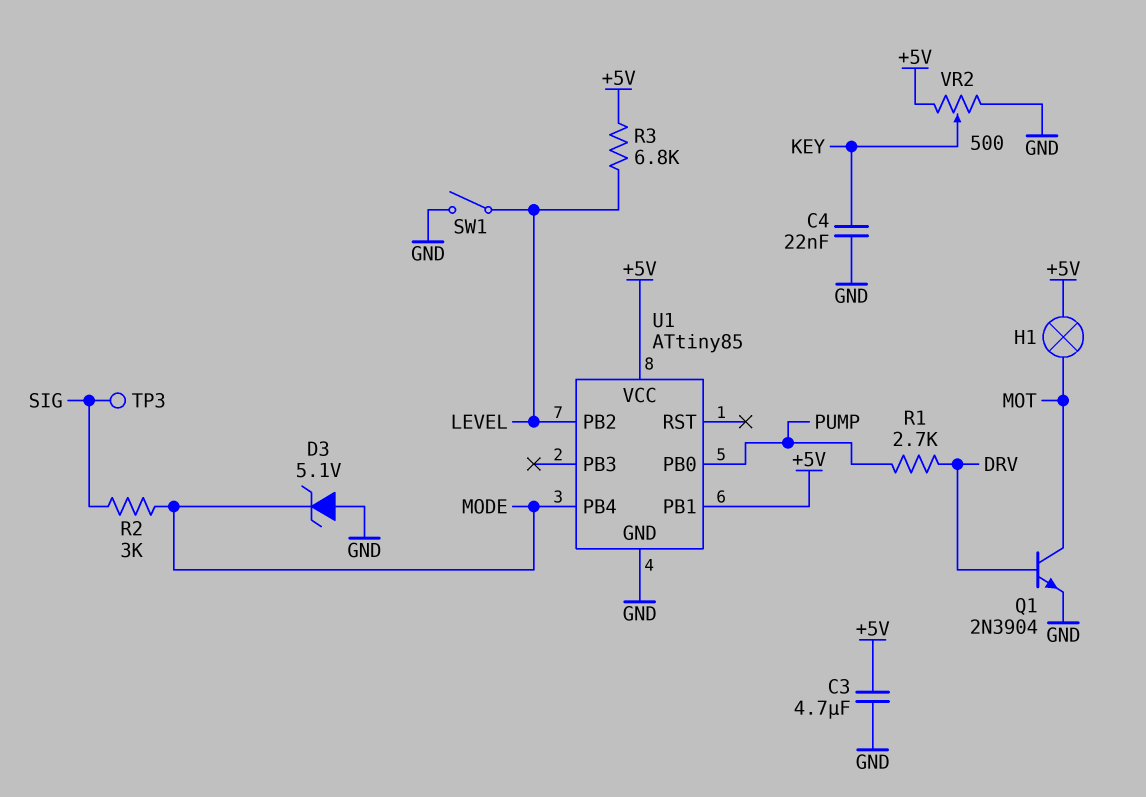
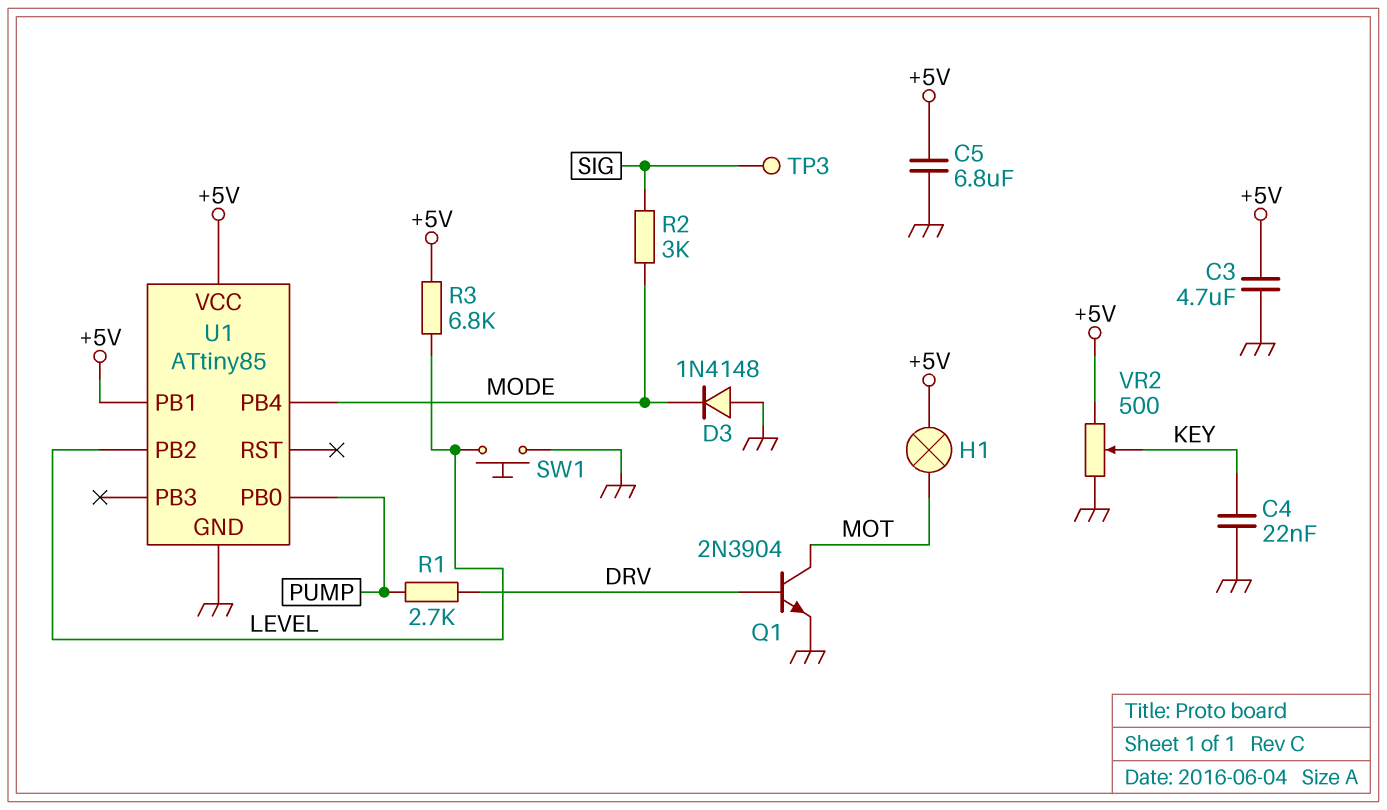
C5: none -> 6.8uF (+5V, GND)
D3: zener 5.1V (A GND, K MODE) -> diode 1N4148 (A GND, K MODE)
SW1: switch (GND, LEVEL) -> button (GND, LEVEL)

